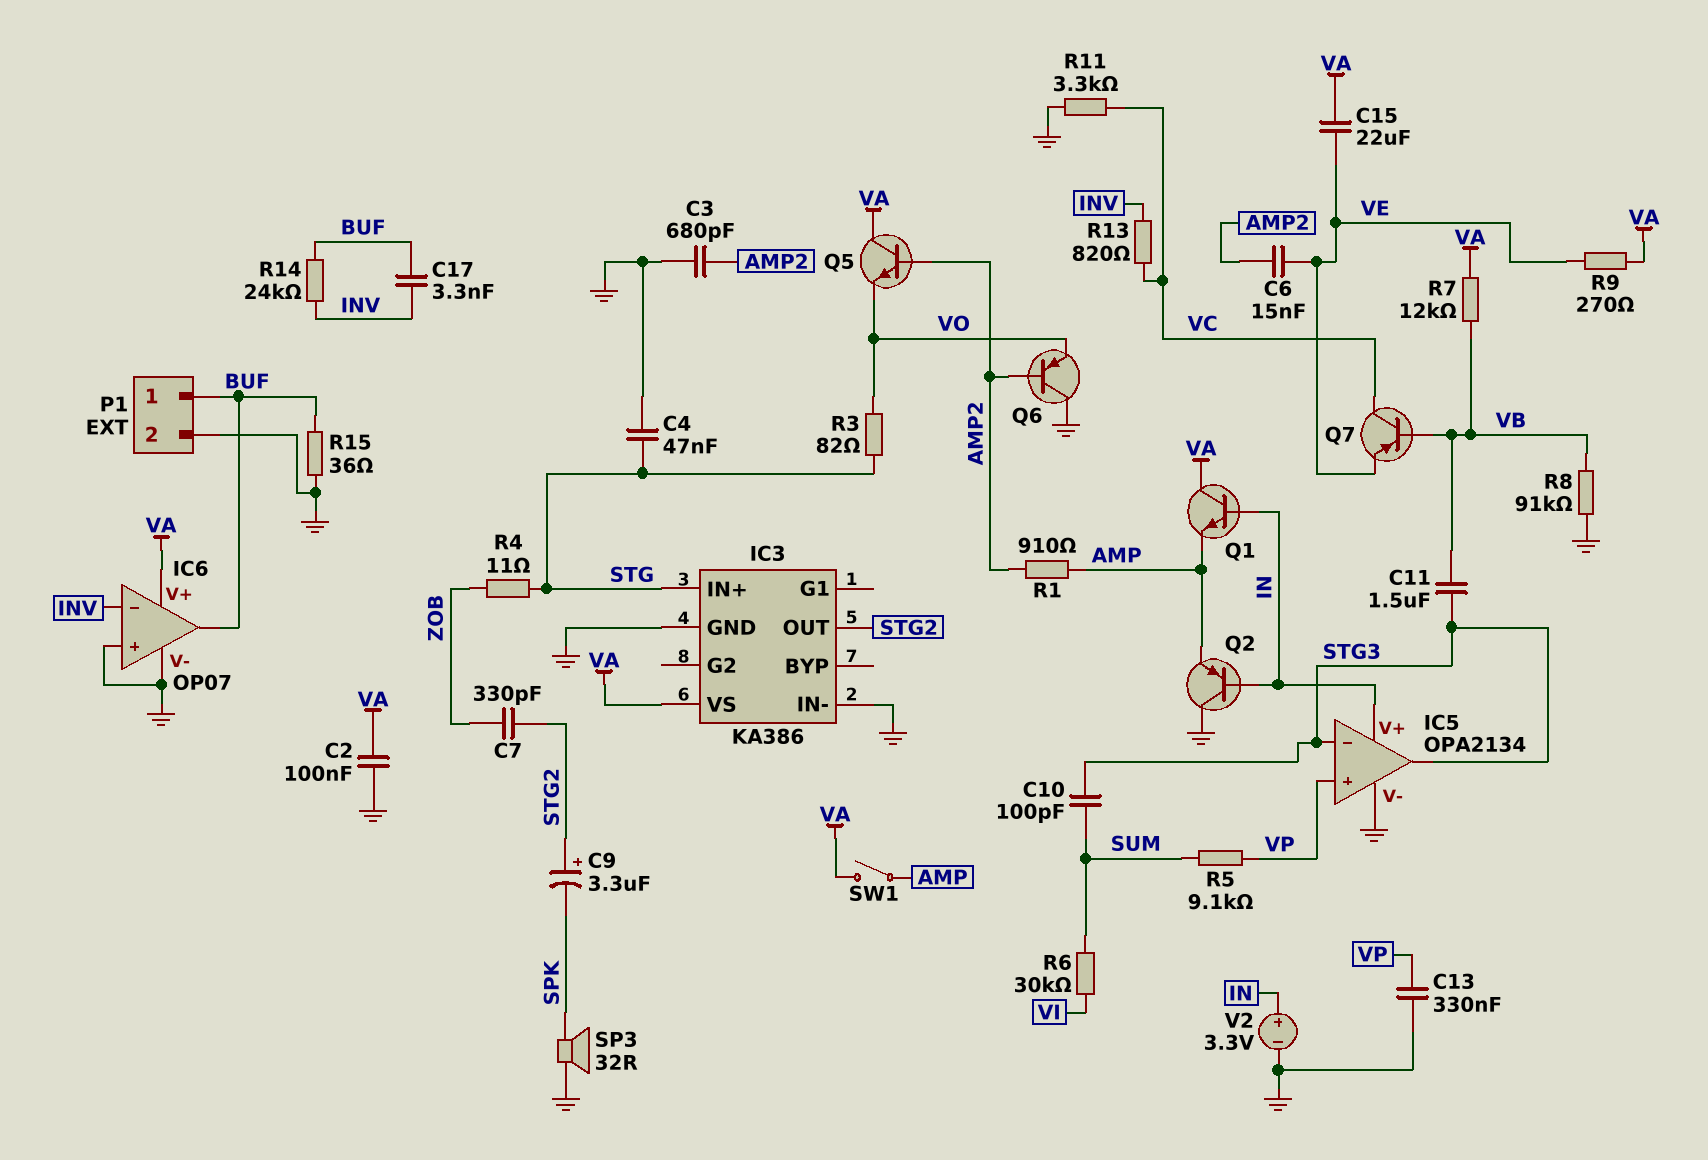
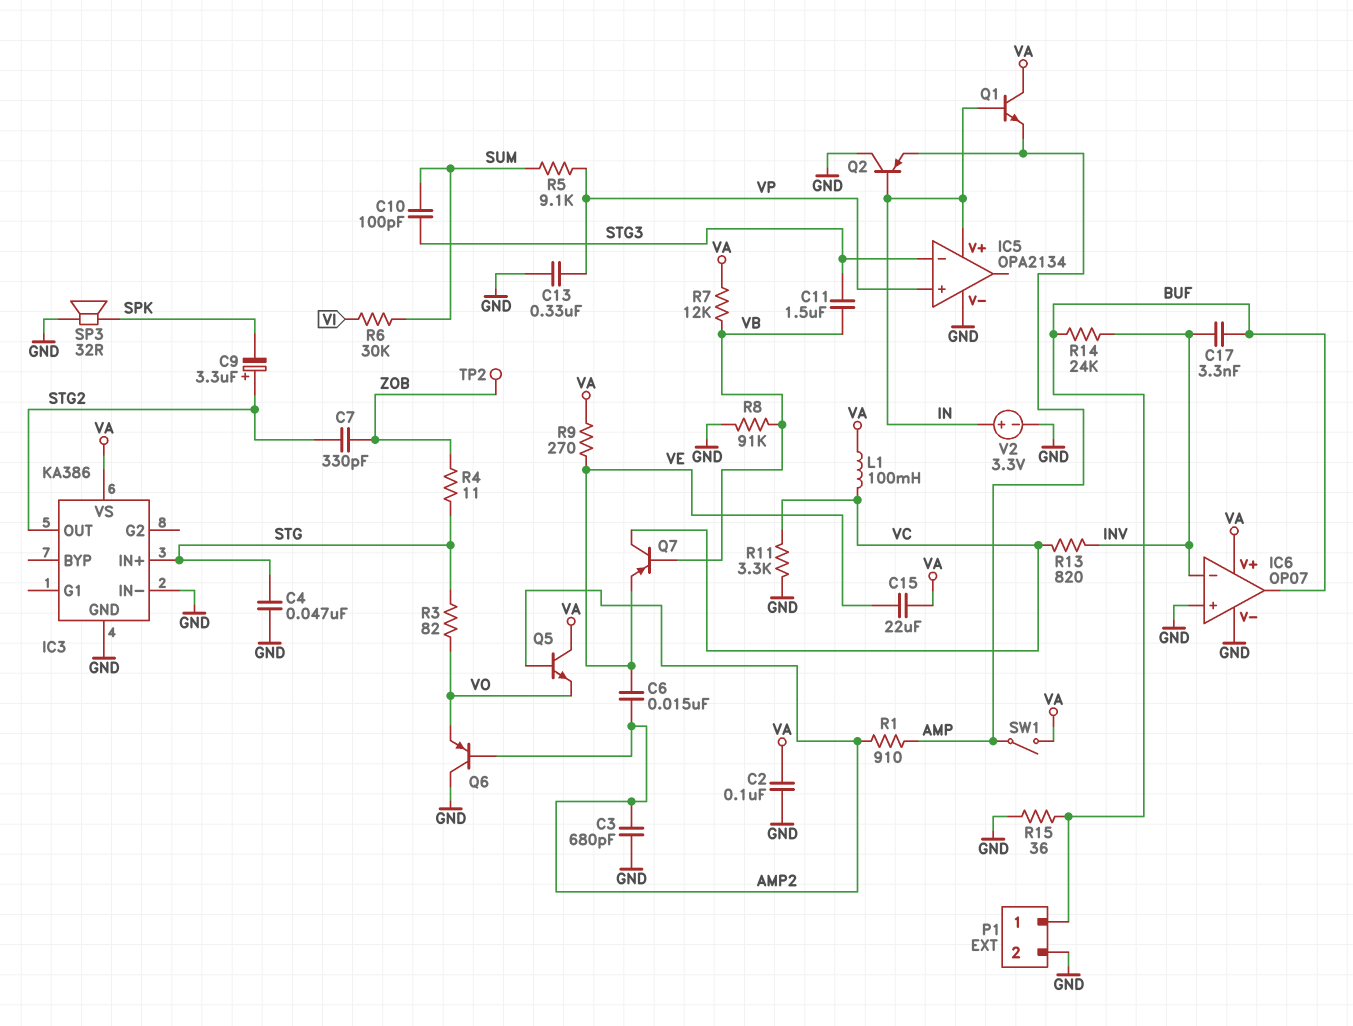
IC5 pin out: STG3 -> none
L1: none -> 100mH (VA, VC)
TP2: none -> test point (ZOB)

